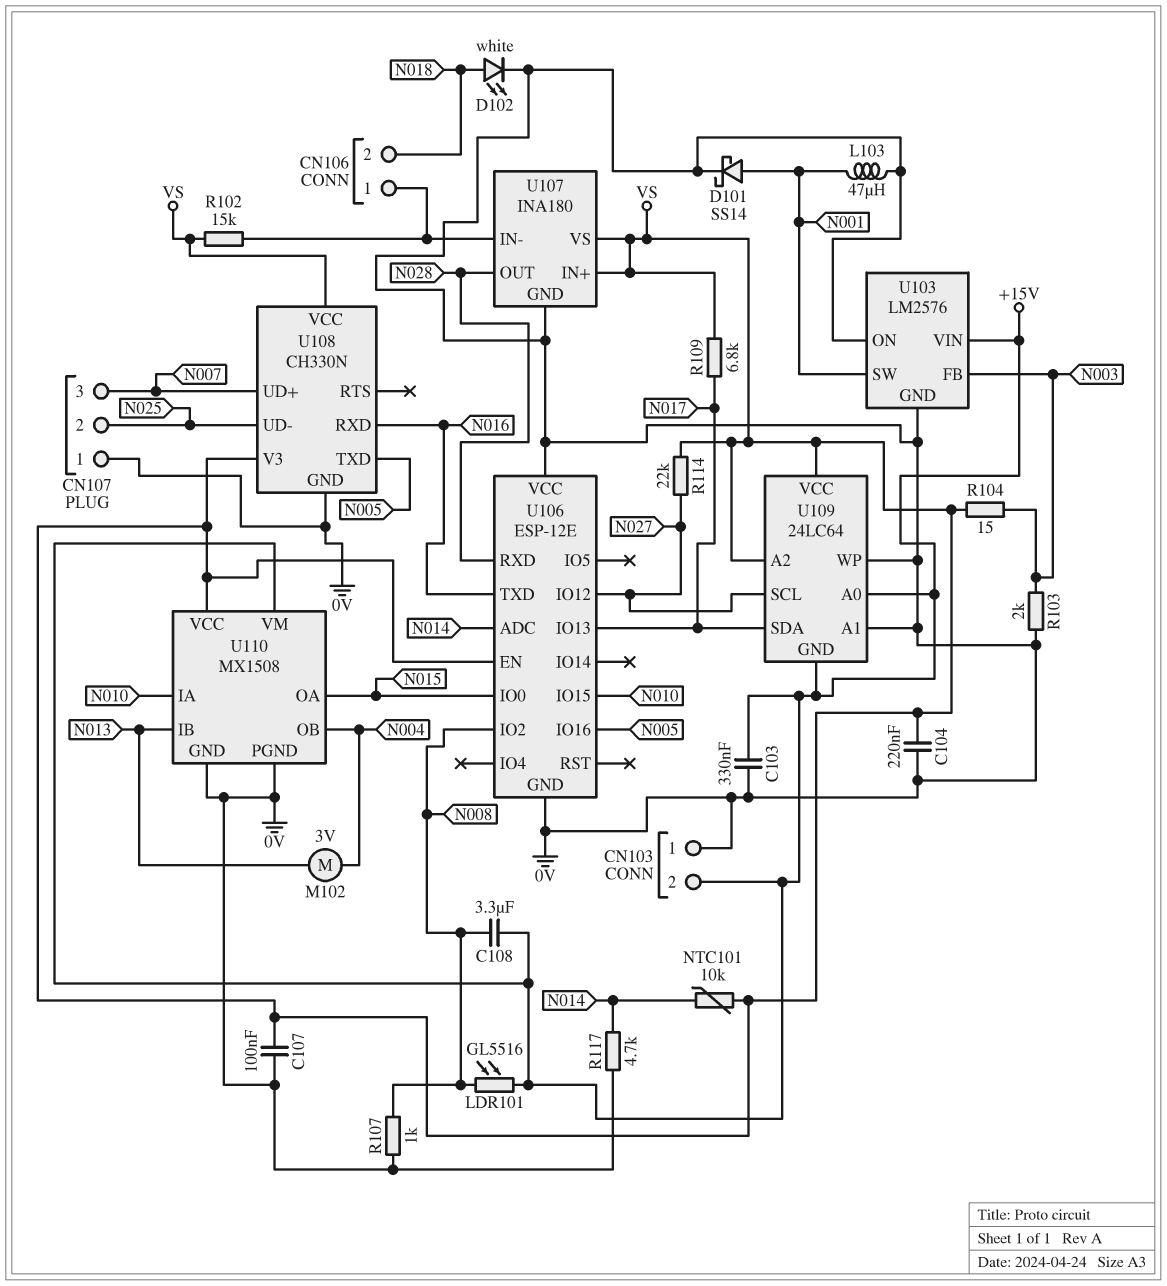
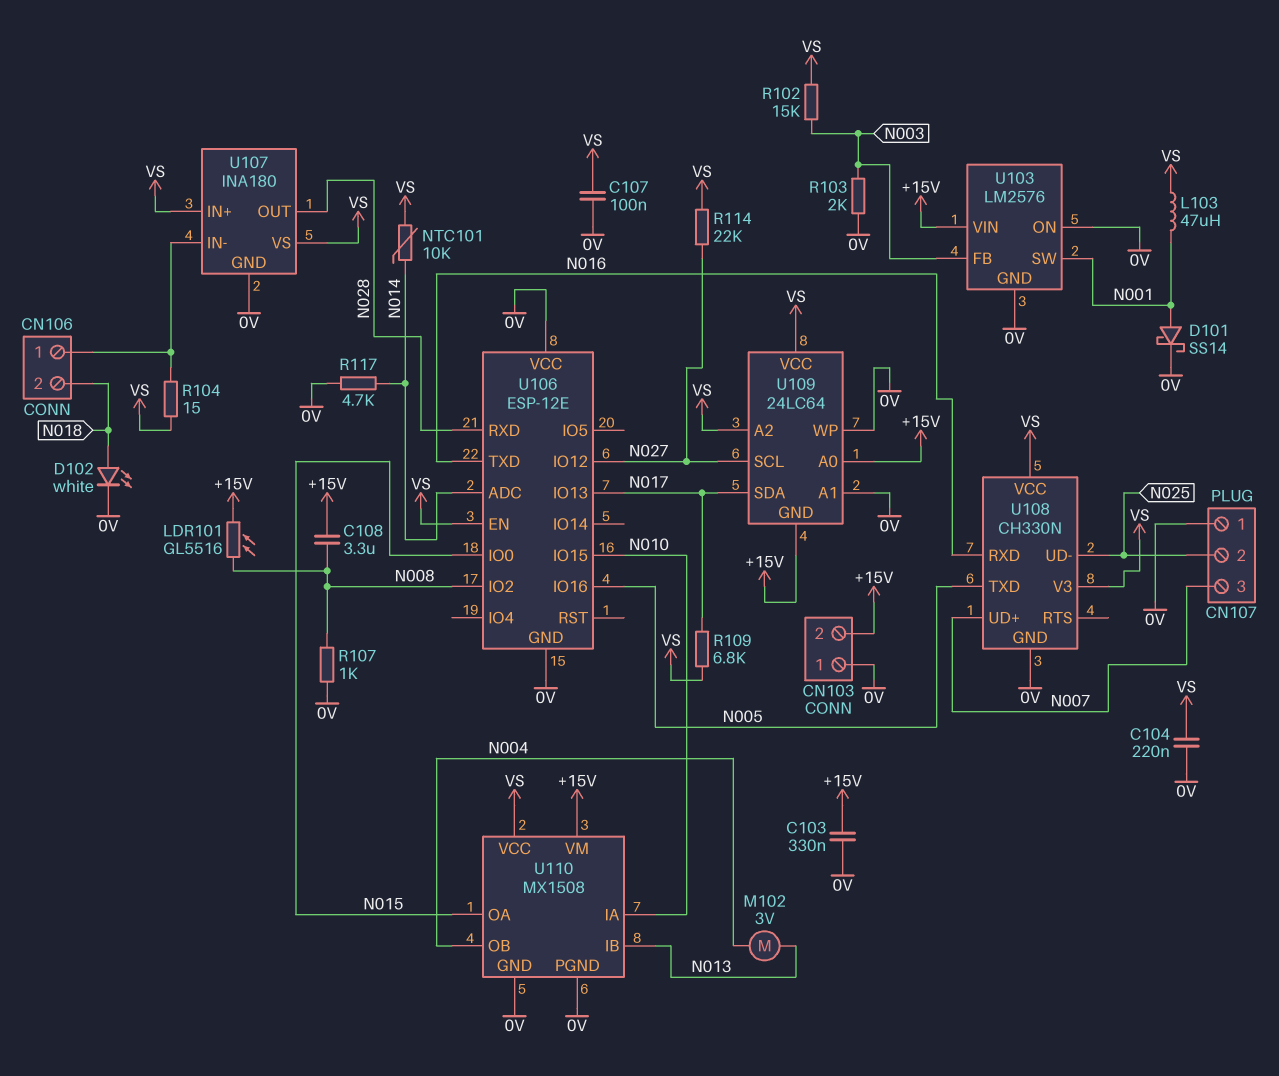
L103: 47uH (0V, N001) -> 47uH (N001, VS)
R102: 15k (CN106/1, VS) -> 15k (N003, VS)
R104: 15 (N003, VS) -> 15 (CN106/1, VS)

